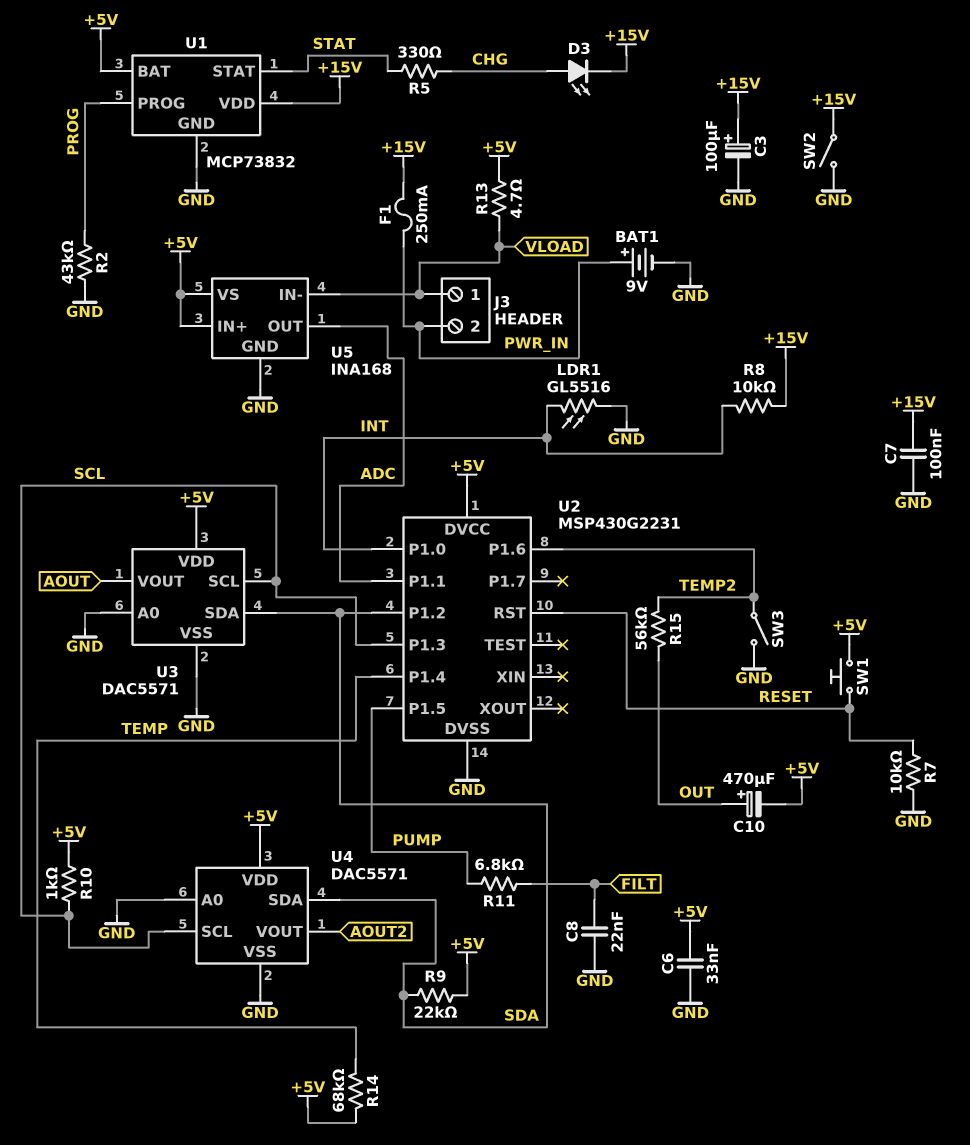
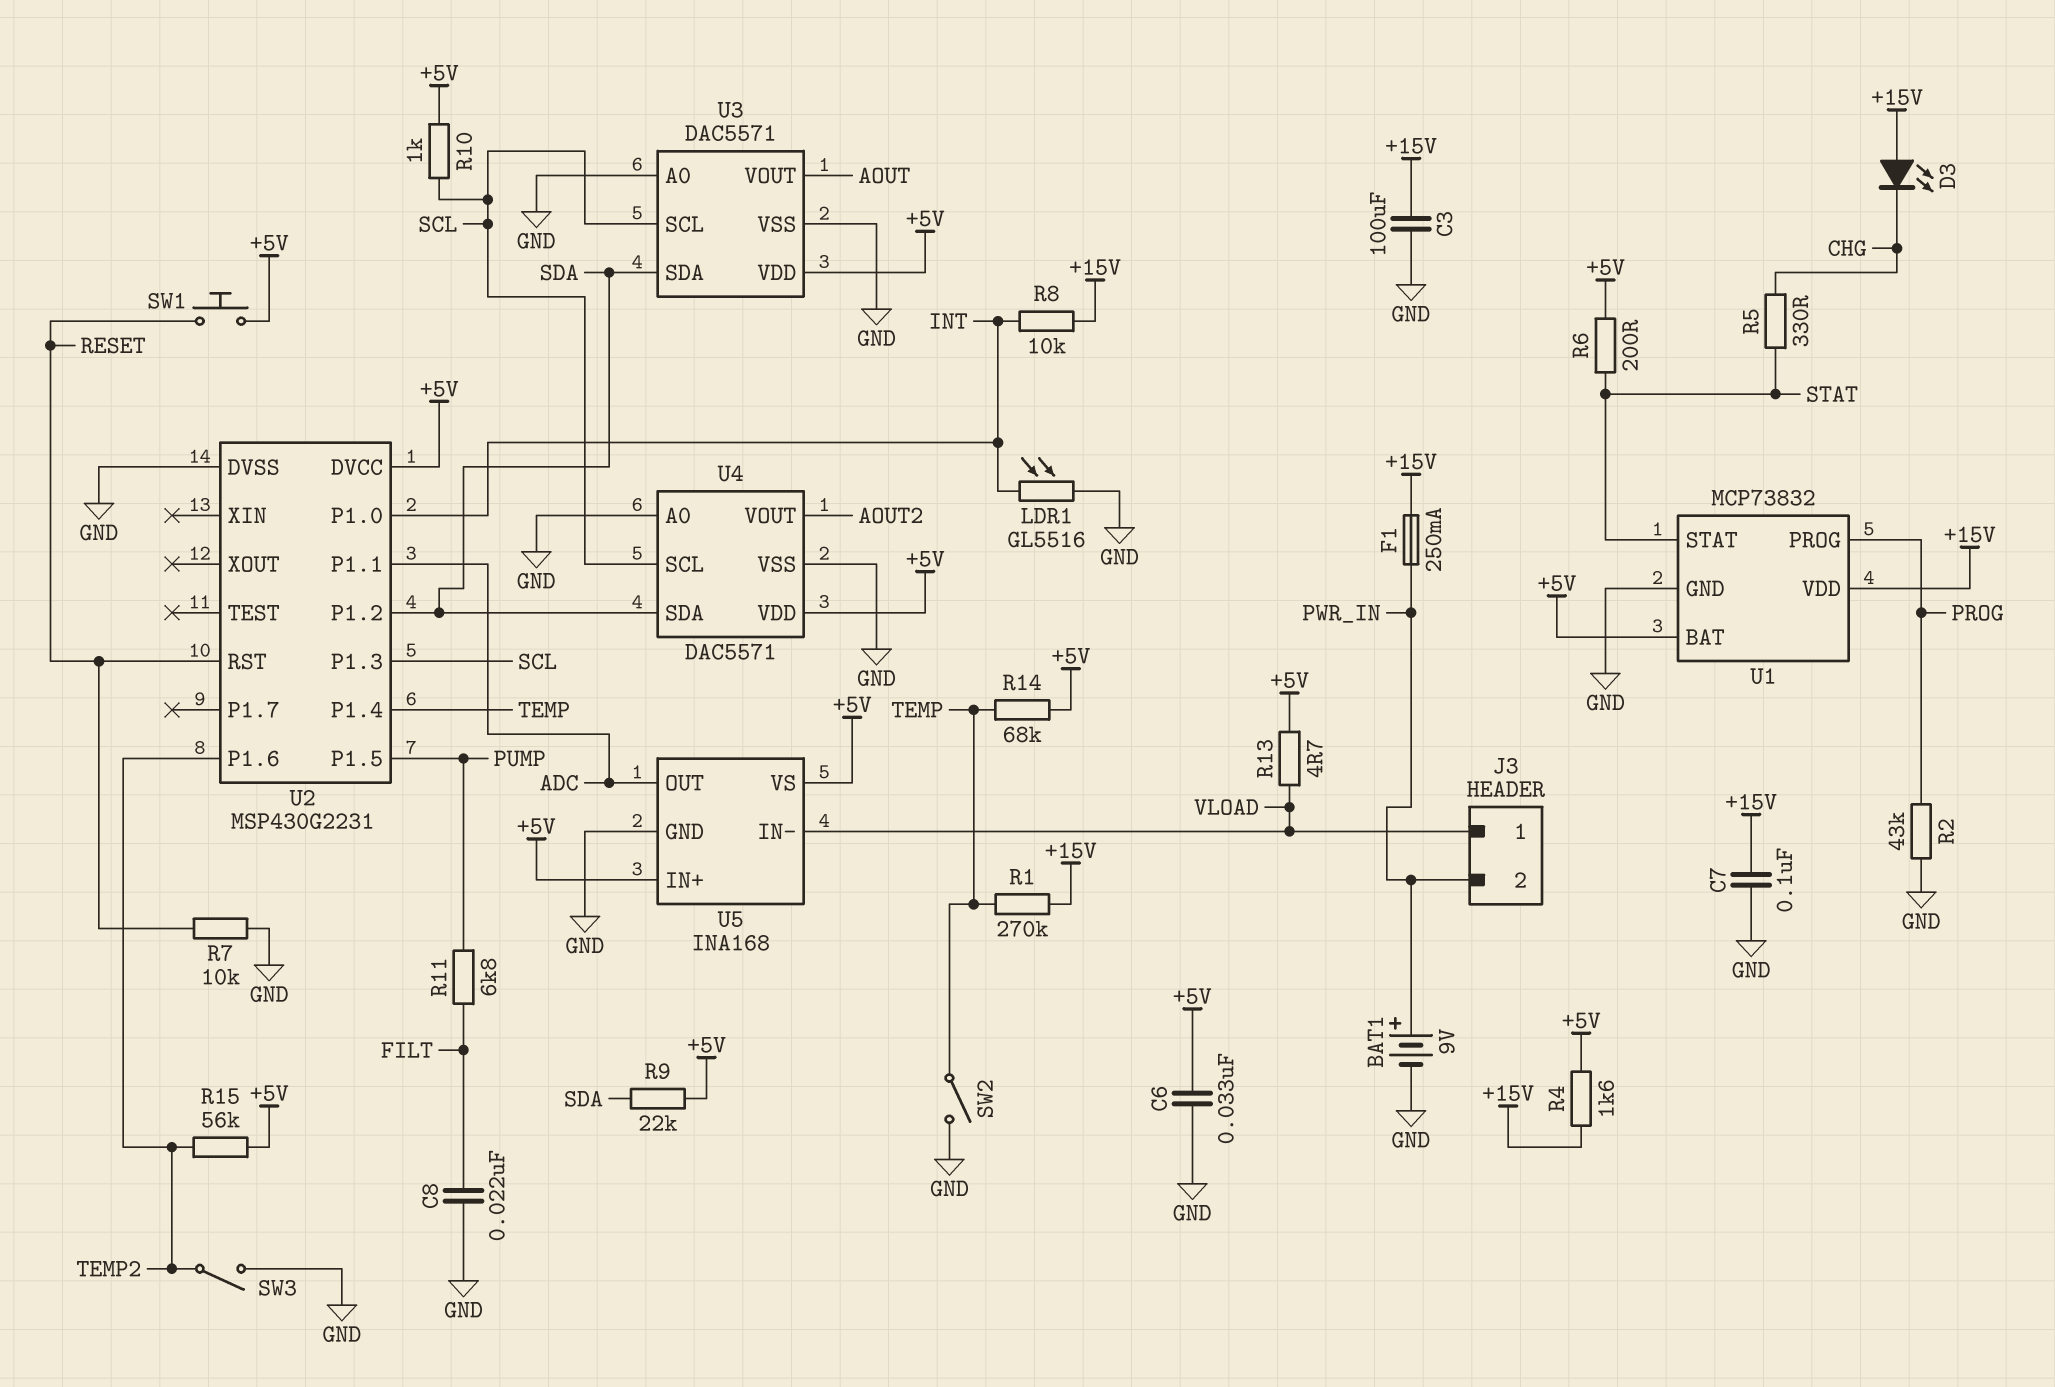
C3: 100uF (plus +15V, minus GND) -> 100uF (+15V, GND)
C10: 470uF (plus OUT, minus +5V) -> none
D3: LED (A CHG, K +15V) -> LED (A +15V, K CHG)
R1: none -> 270k (+15V, TEMP)
R4: none -> 1.6k (+5V, +15V)
R6: none -> 200 (+5V, STAT)
R15: 56k (OUT, TEMP2) -> 56k (+5V, TEMP2)
SW2: switch (+15V, GND) -> switch (GND, TEMP)

